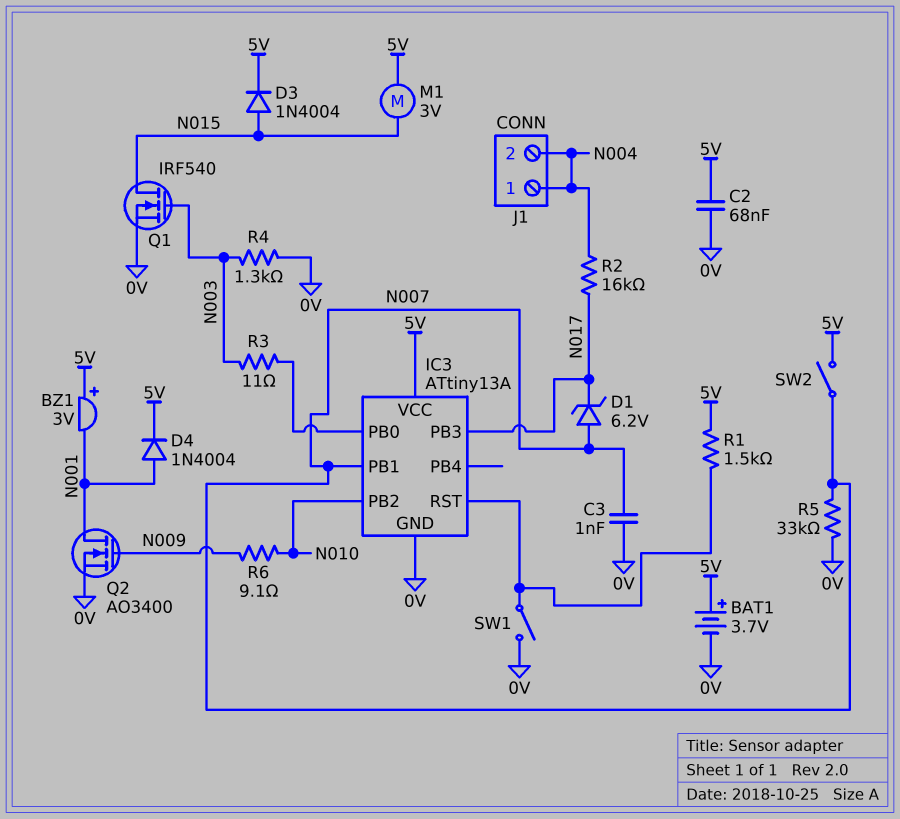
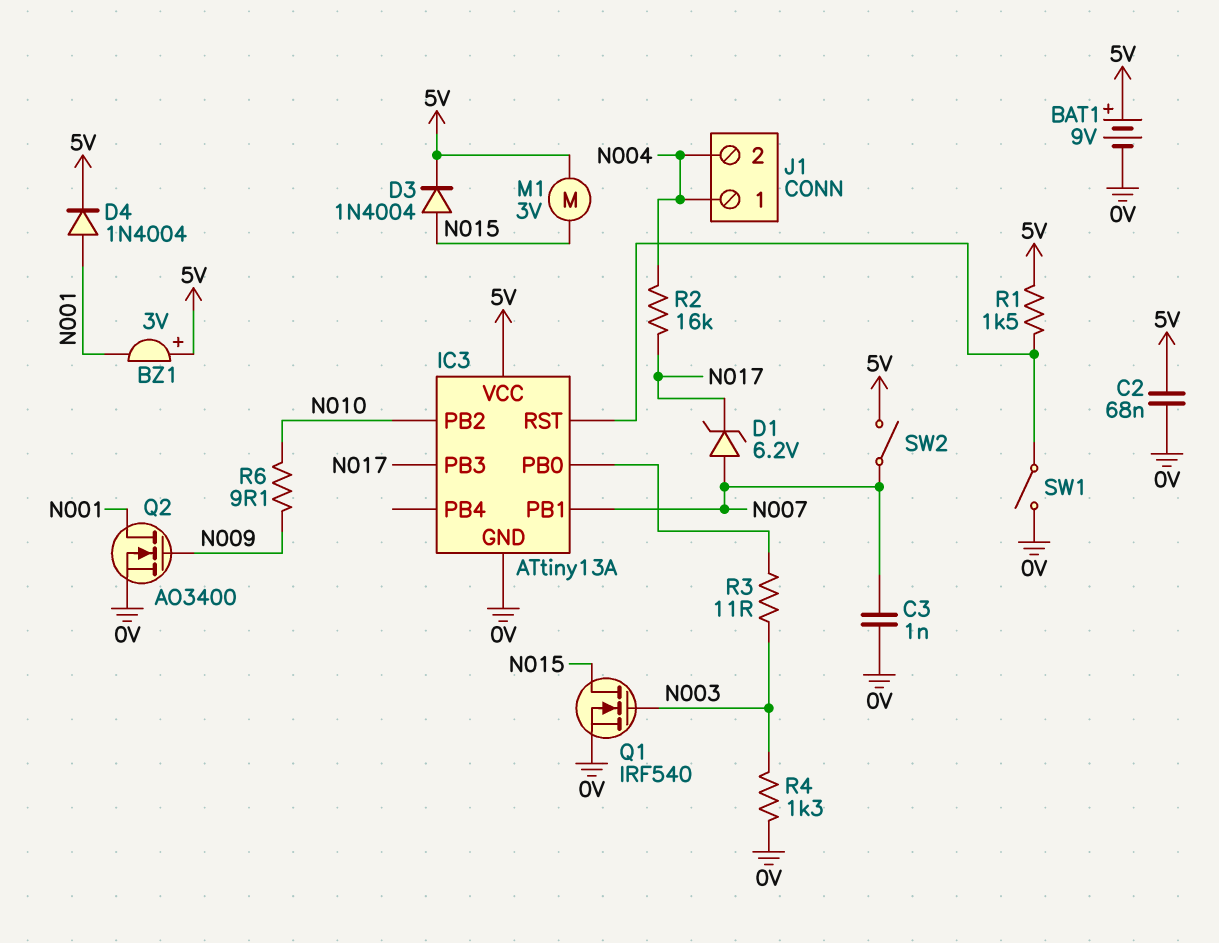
BAT1: 3.7V (plus 5V, minus 0V) -> 9V (plus 5V, minus 0V)
R5: 33k (0V, N007) -> none

